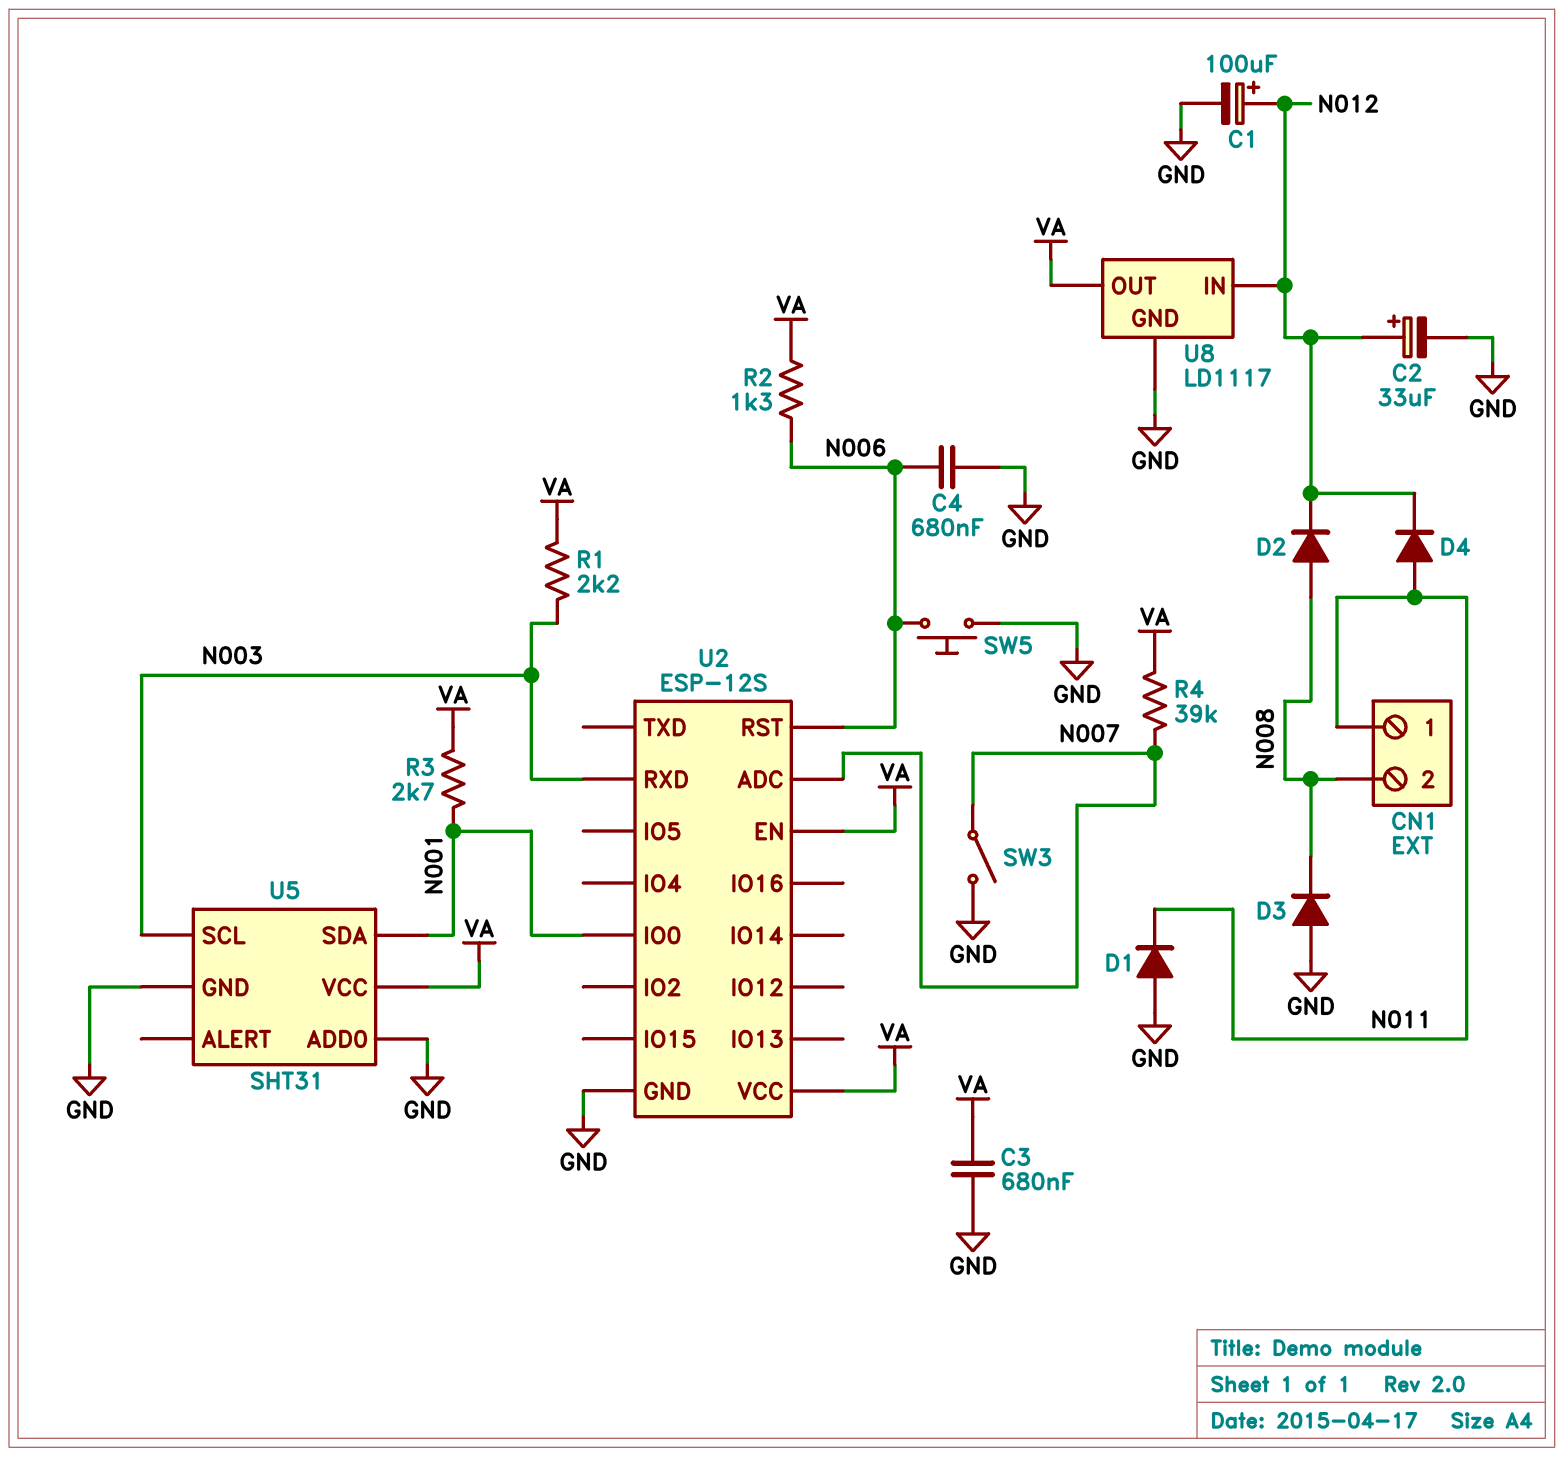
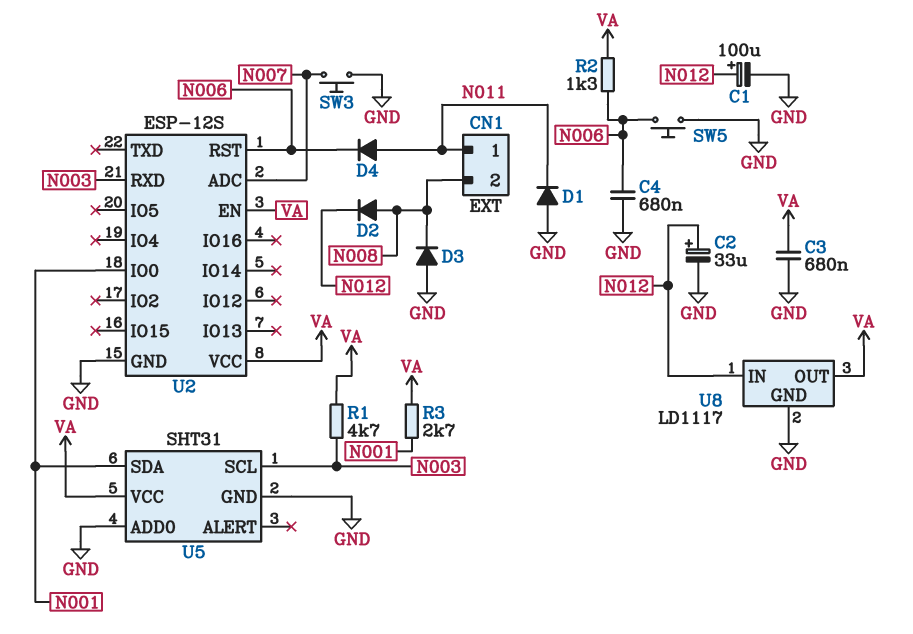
D4: diode (A N011, K N012) -> diode (A N011, K N006)
R1: 2.2k (N003, VA) -> 4.7k (N003, VA)
R4: 39k (N007, VA) -> none
SW3: switch (GND, N007) -> button (GND, N007)

